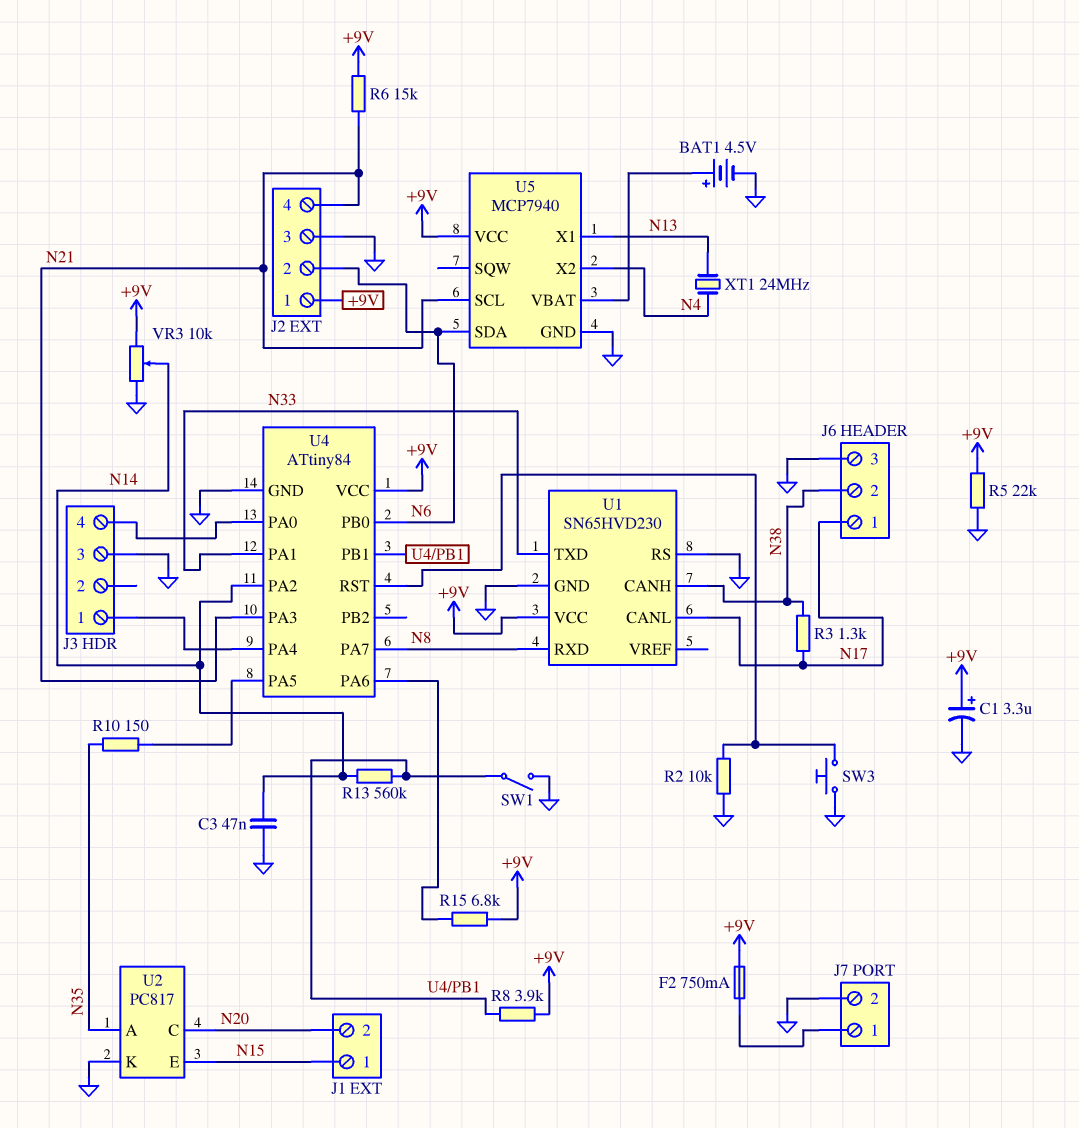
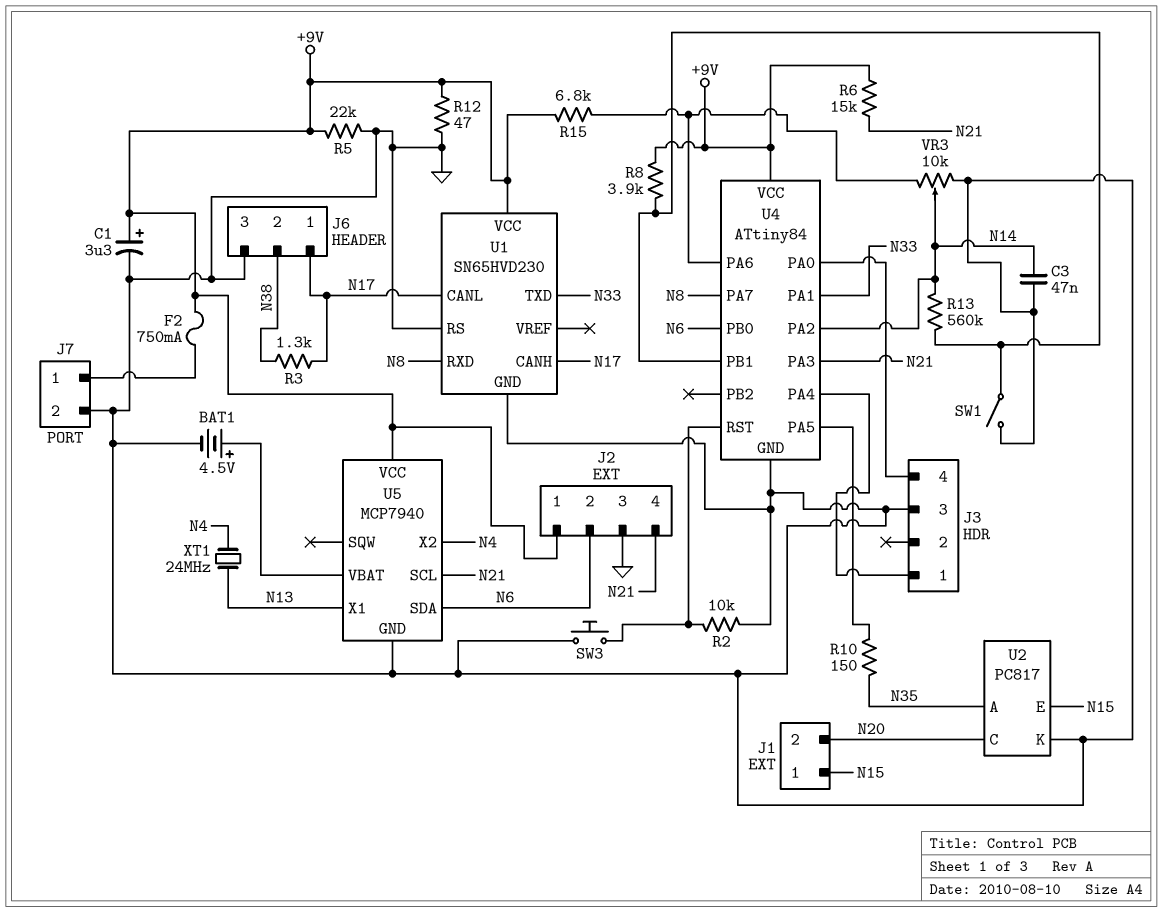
R12: none -> 47 (+9V, GND)
U1 pin CANH: N38 -> N17
VR3: 10k (+9V, GND, wiper N14) -> 10k (GND, U4/PA6, wiper N14)

